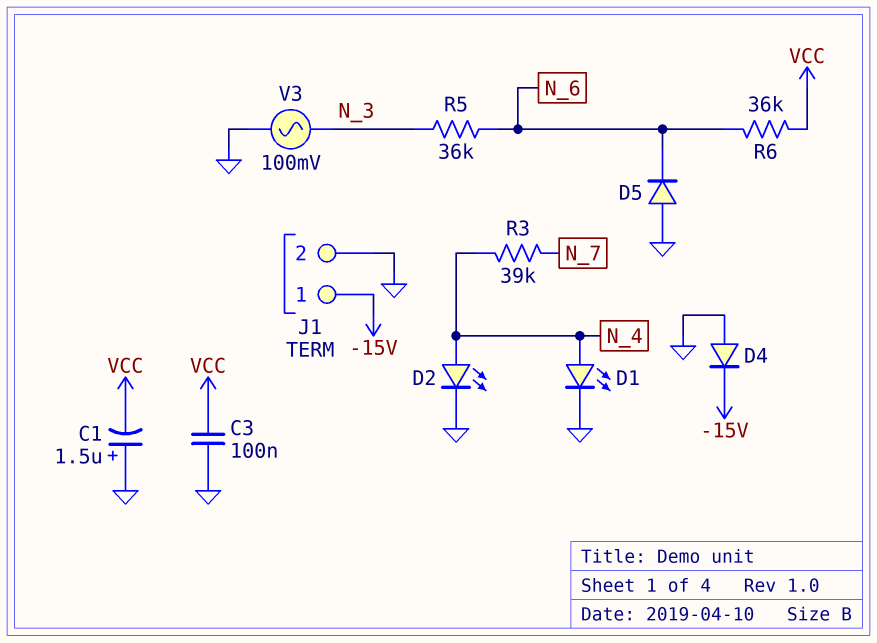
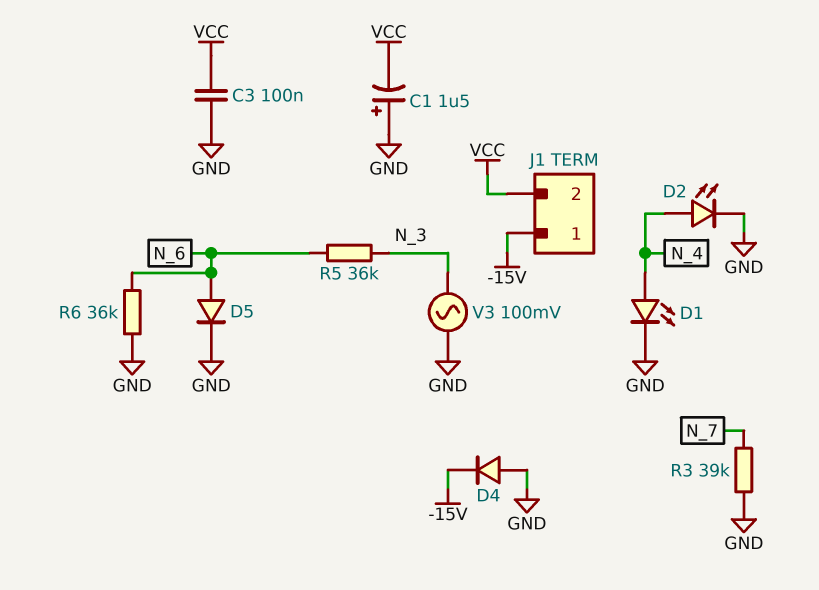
D5: diode (A GND, K N_6) -> diode (A N_6, K GND)
J1 pin 2: GND -> VCC
R3: 39k (N_4, N_7) -> 39k (GND, N_7)
R6: 36k (N_6, VCC) -> 36k (GND, N_6)

